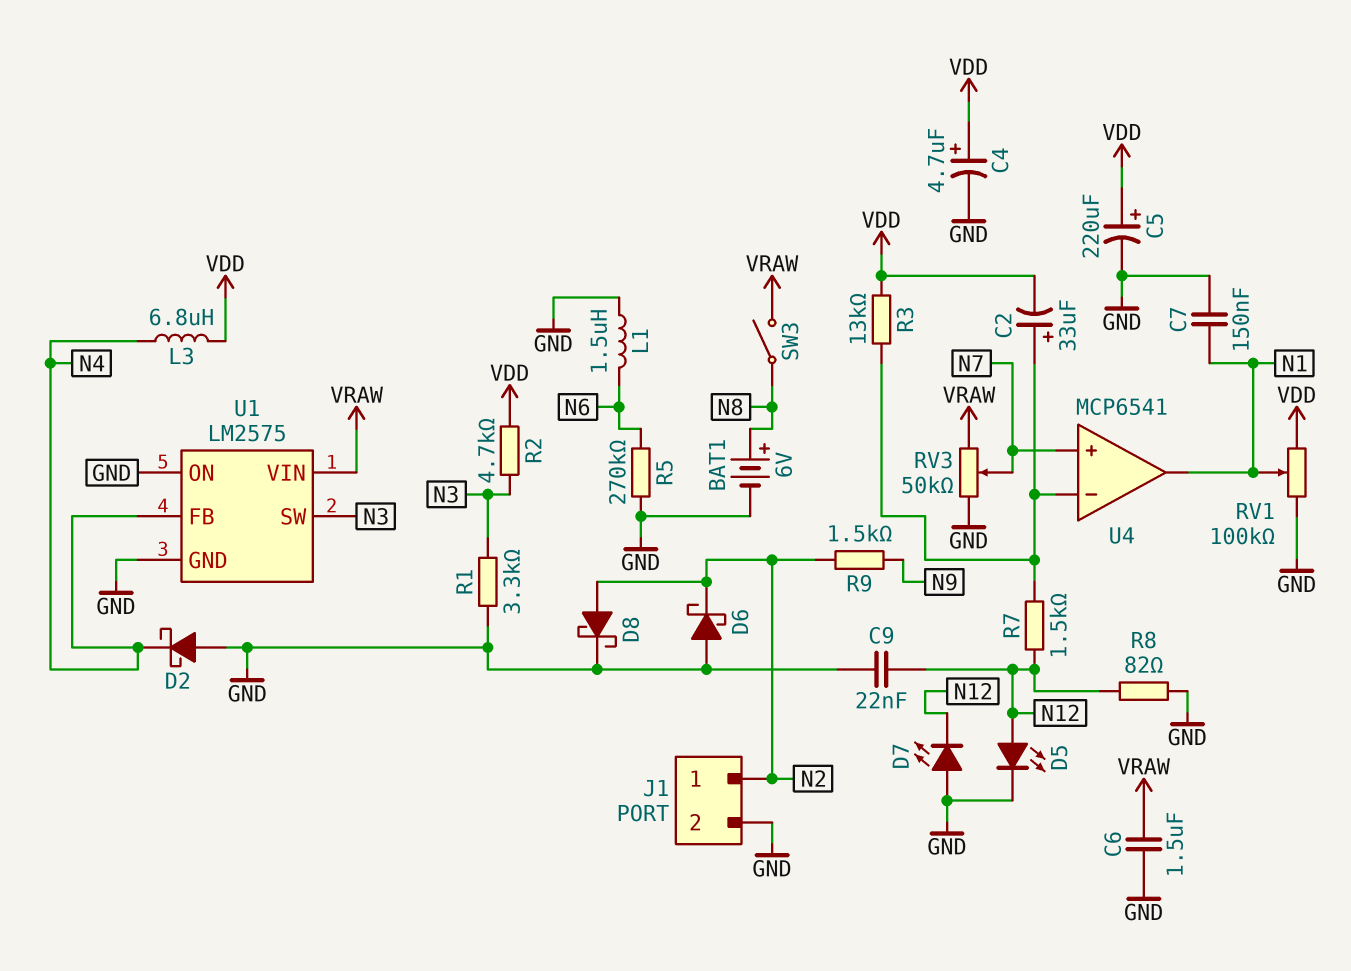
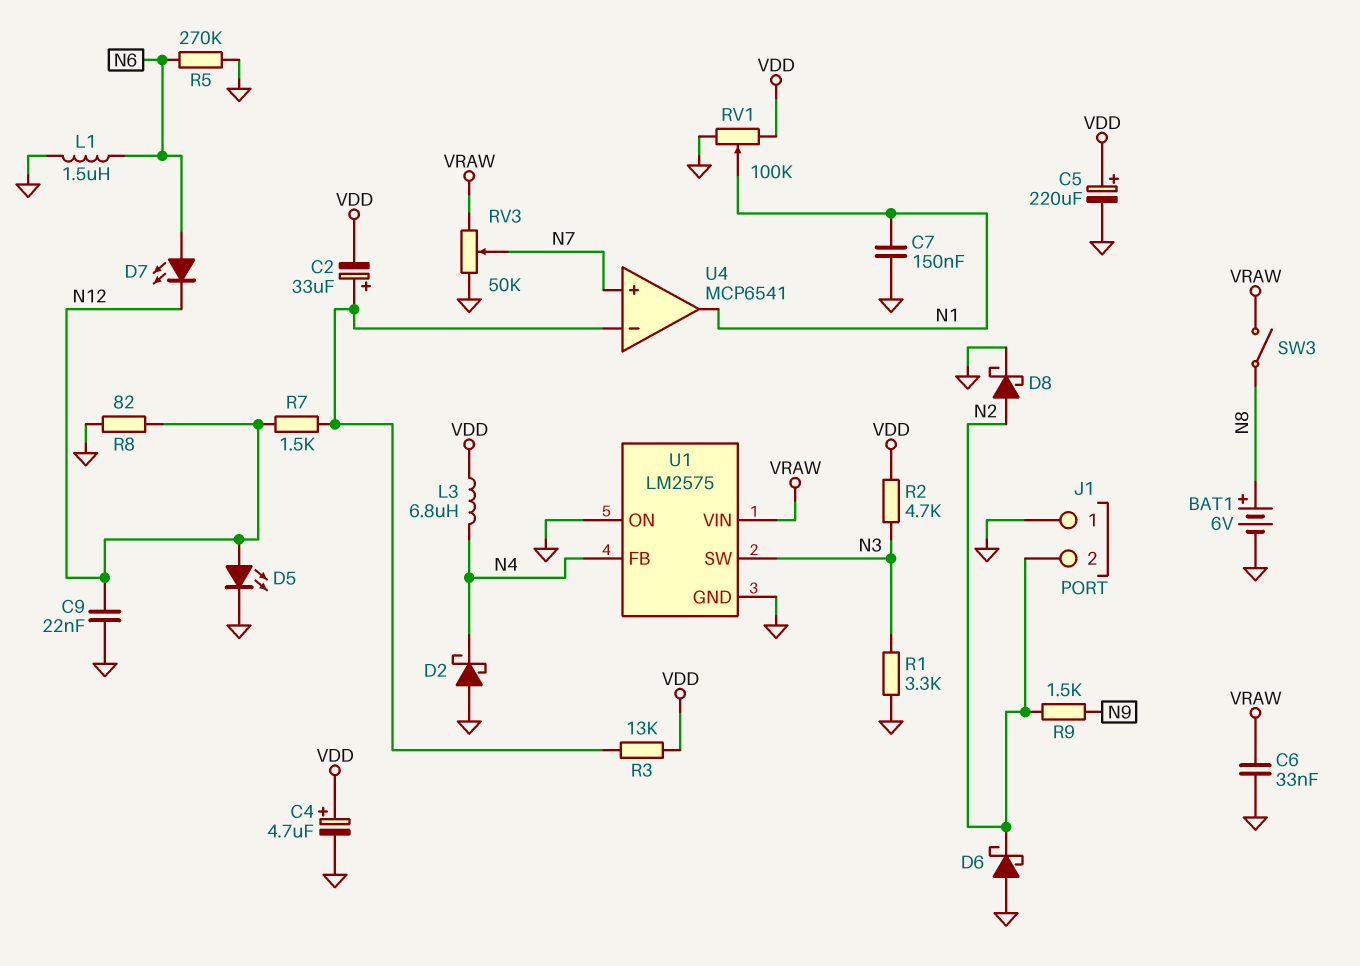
C6: 1.5uF (GND, VRAW) -> 33nF (GND, VRAW)
D7: LED (A GND, K N12) -> LED (A N6, K N12)
J1 pin 1: N2 -> GND
J1 pin 2: GND -> N2

